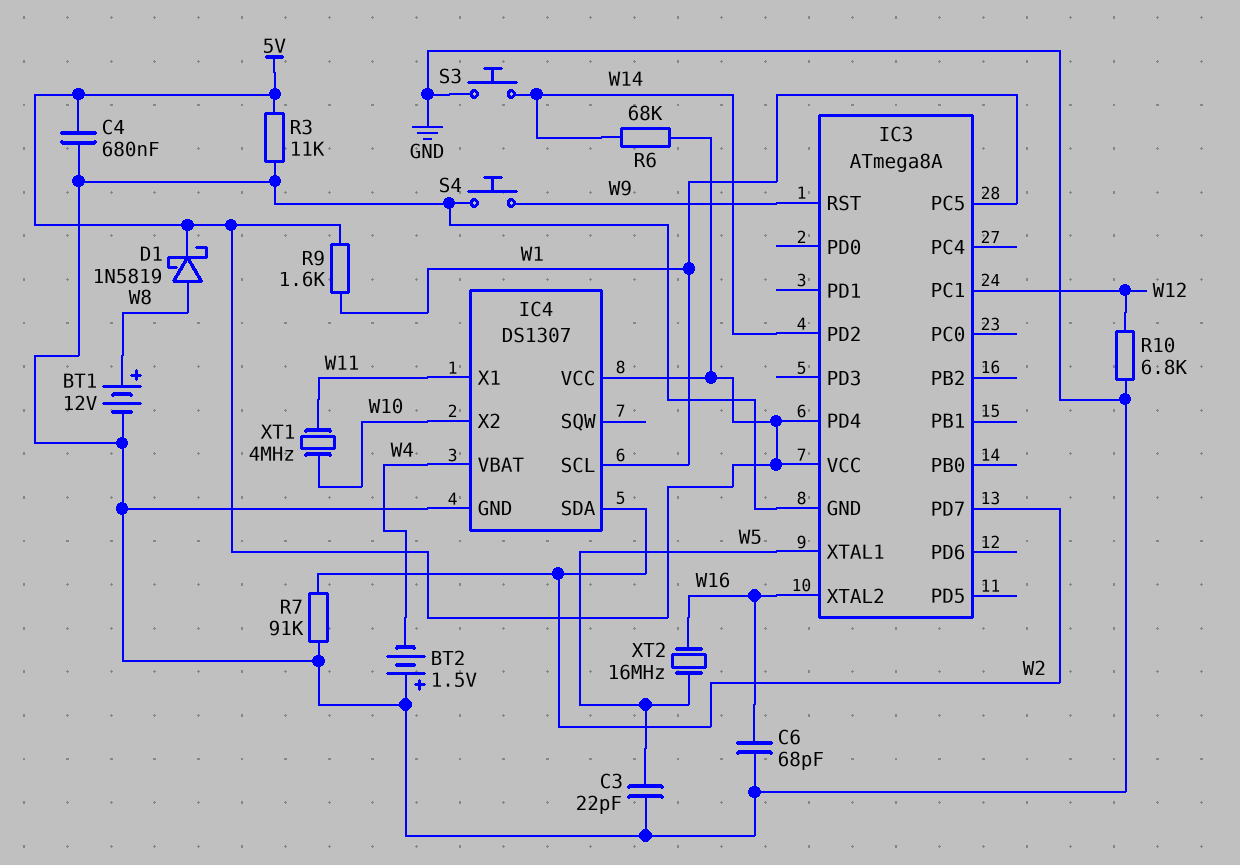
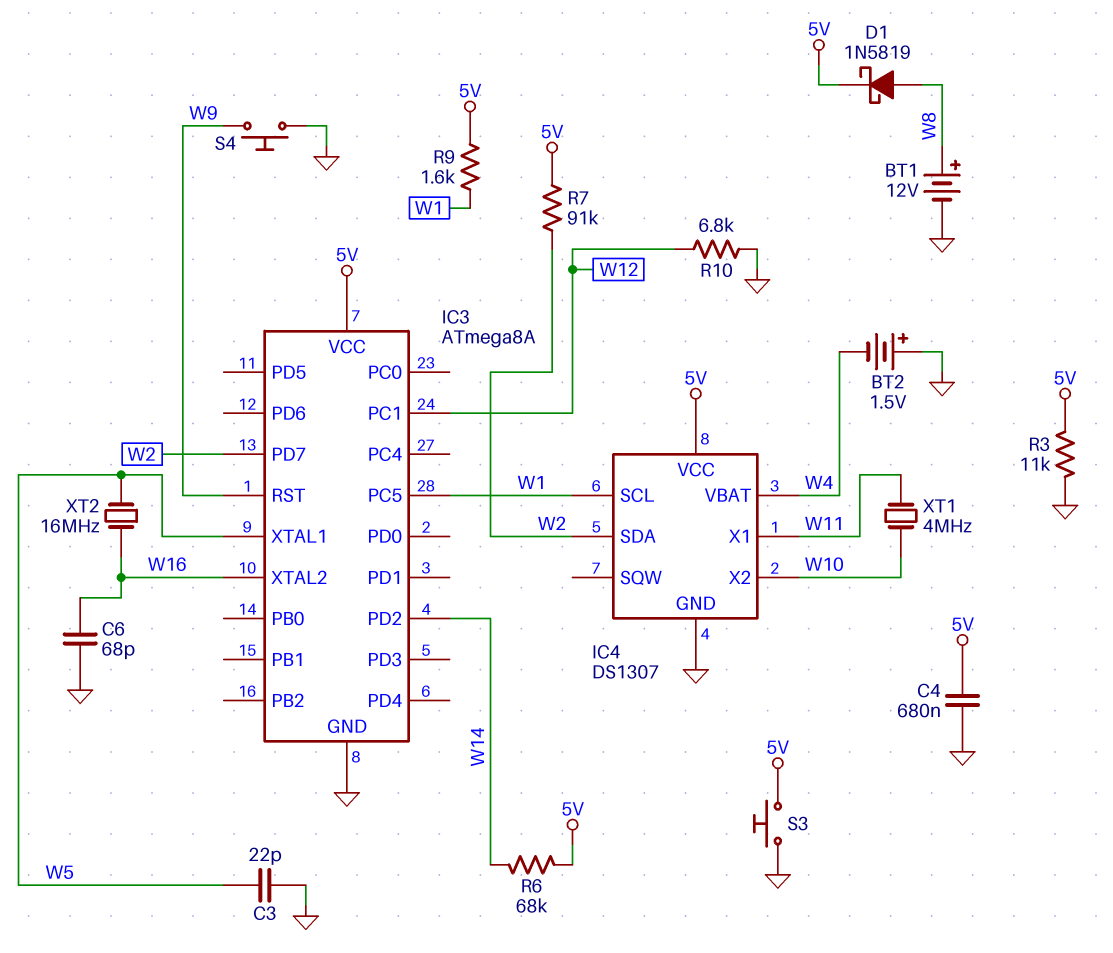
IC3 pin PD4: 5V -> none
R7: 91k (GND, W2) -> 91k (5V, W2)
S3: button (GND, W14) -> button (5V, GND)

